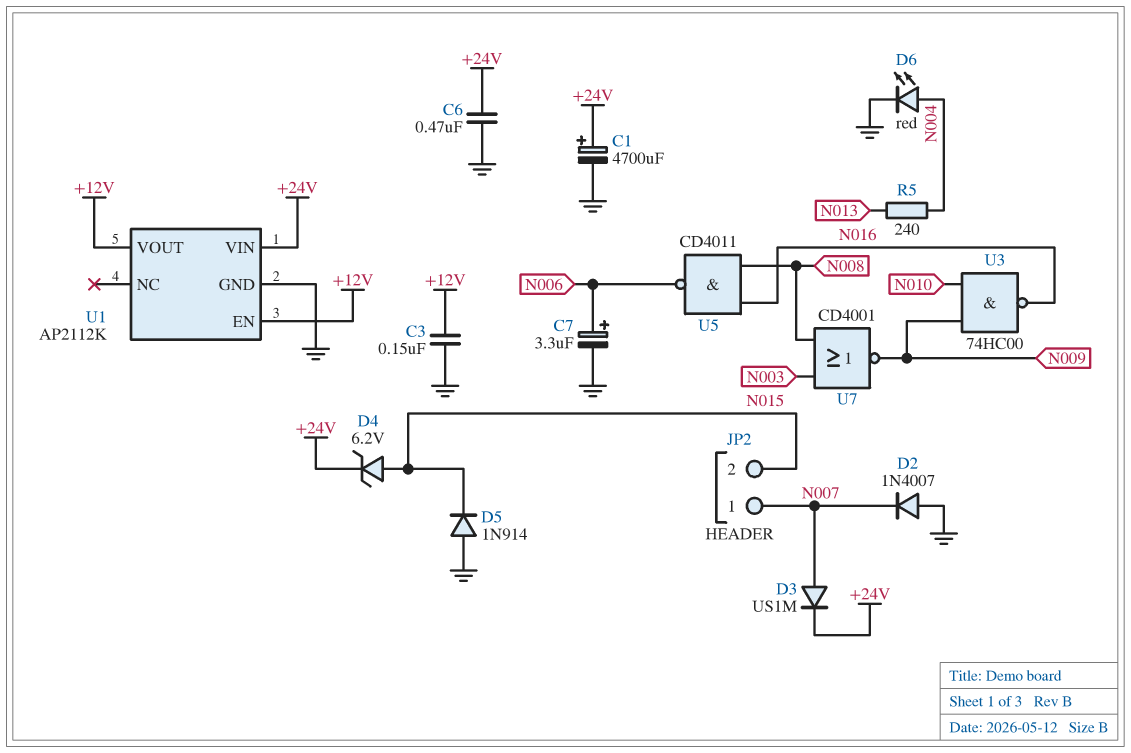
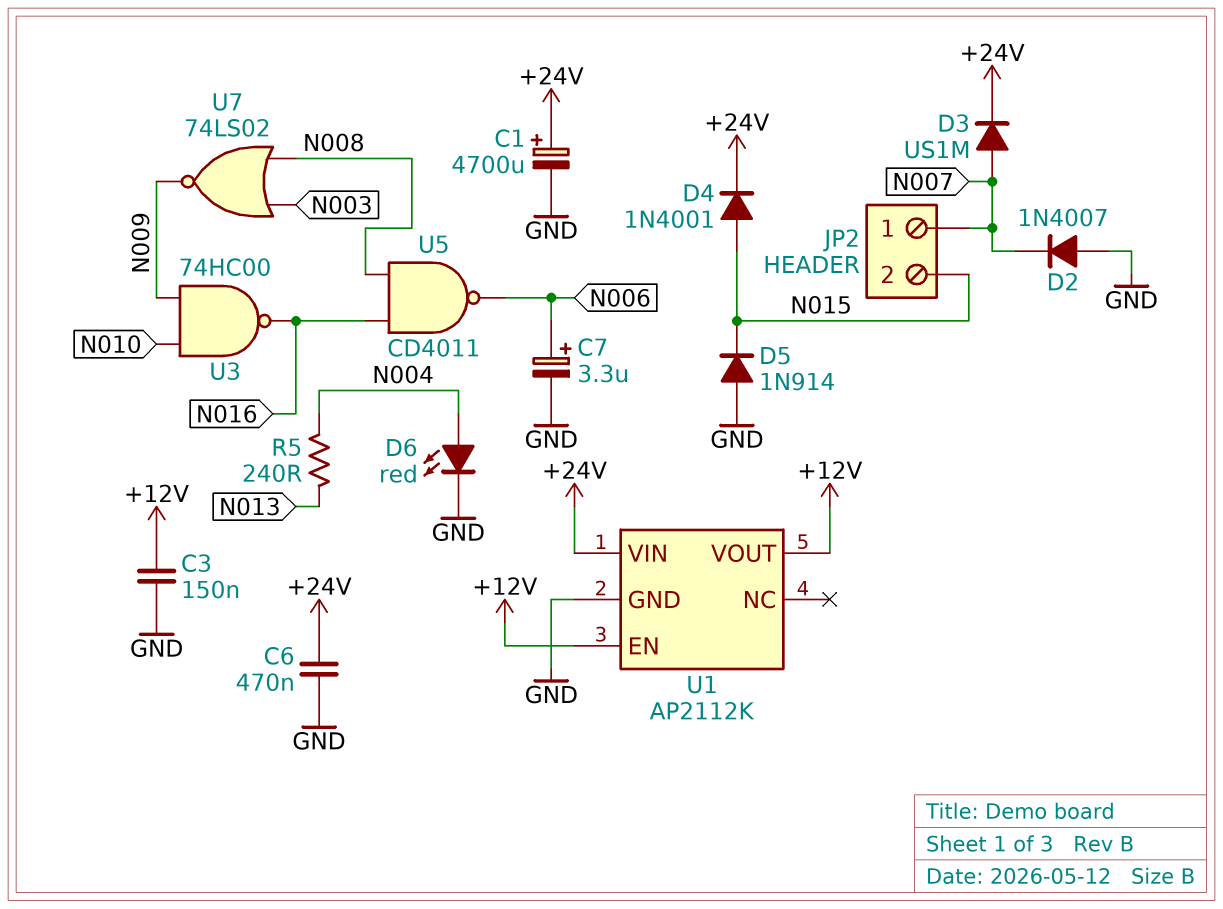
D4: zener 6.2V (A N015, K +24V) -> diode 1N4001 (A N015, K +24V)
U7: NOR CD4001 (in N003, in N008, out N009) -> NOR 74LS02 (in N003, in N008, out N009)

